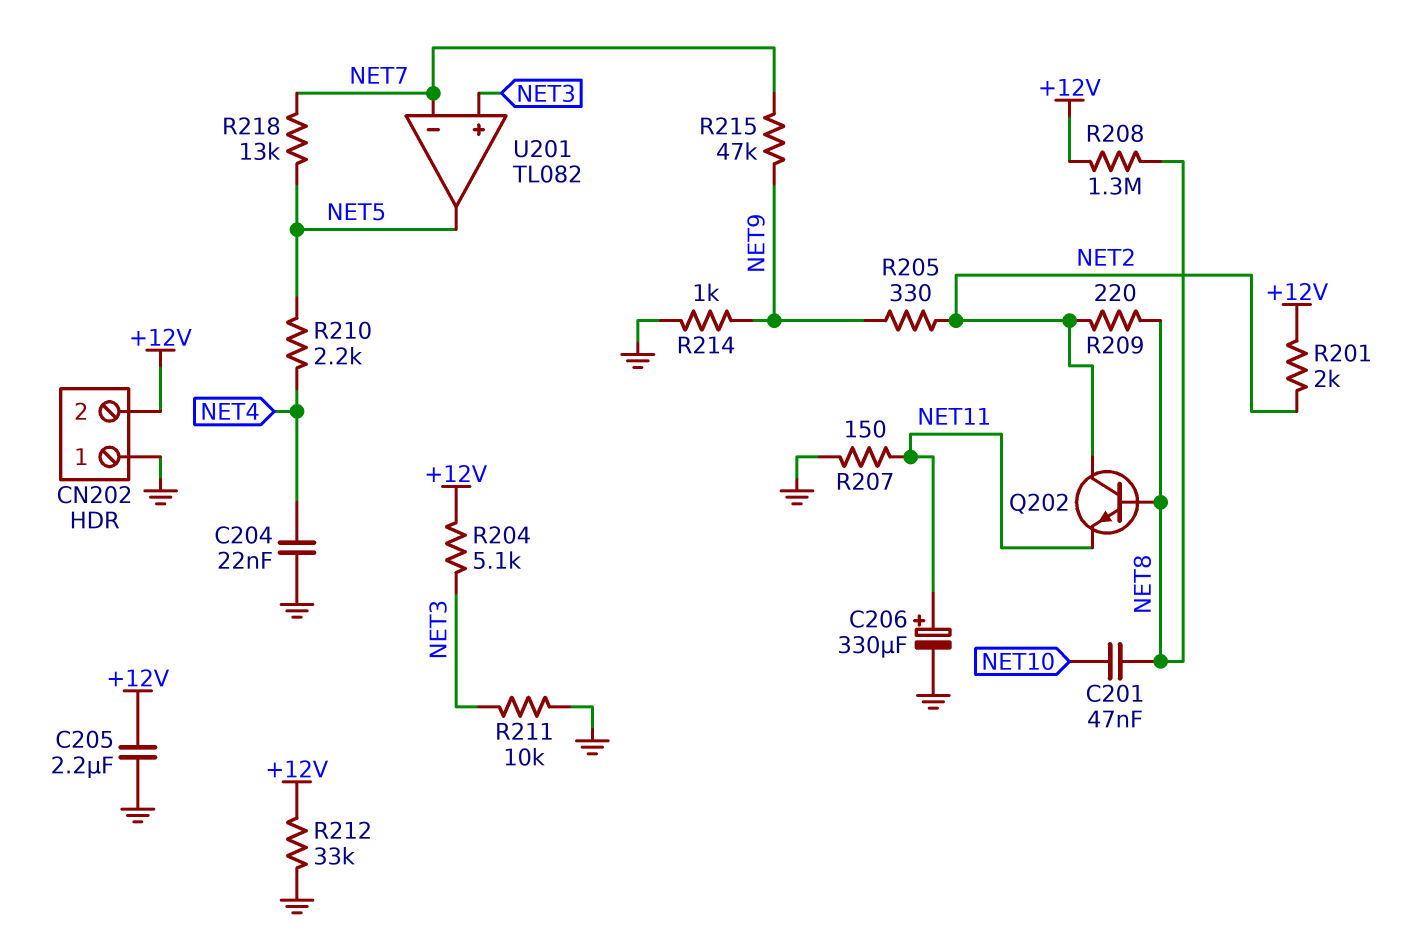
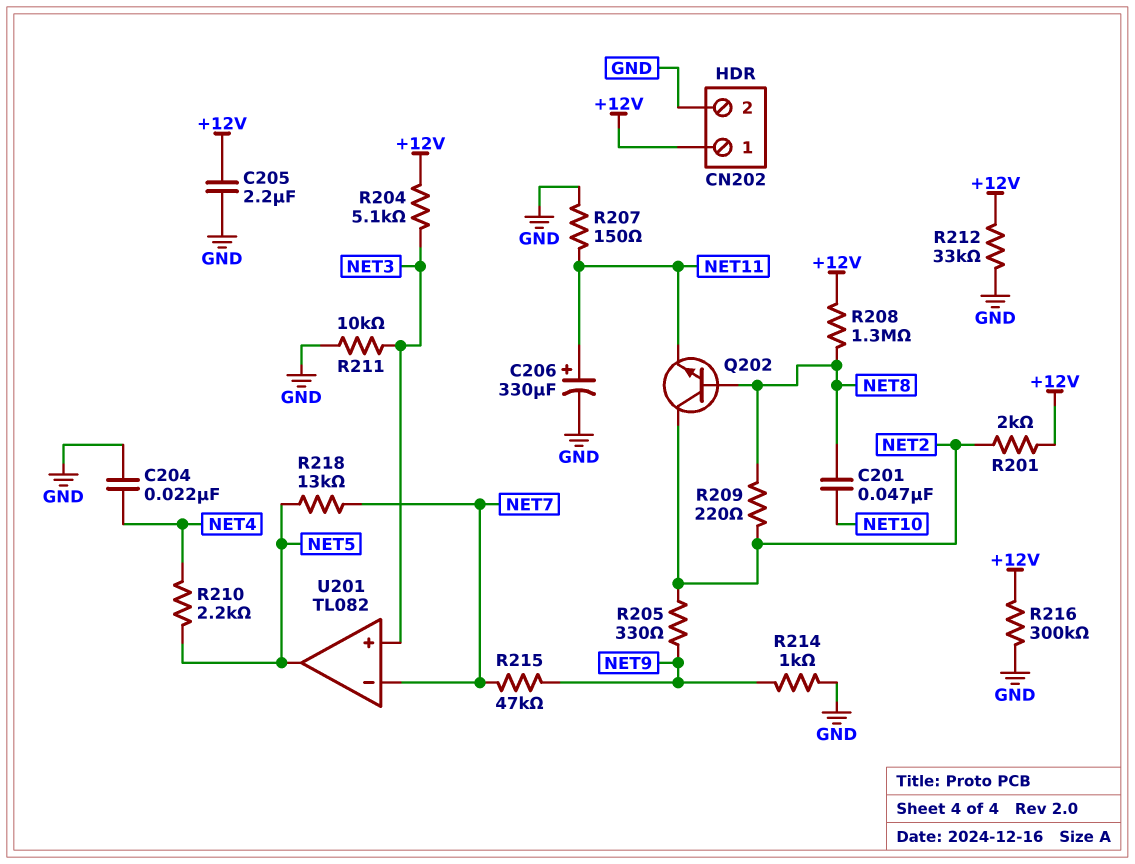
CN202 pin 1: GND -> +12V
CN202 pin 2: +12V -> GND
R216: none -> 300k (+12V, GND)

